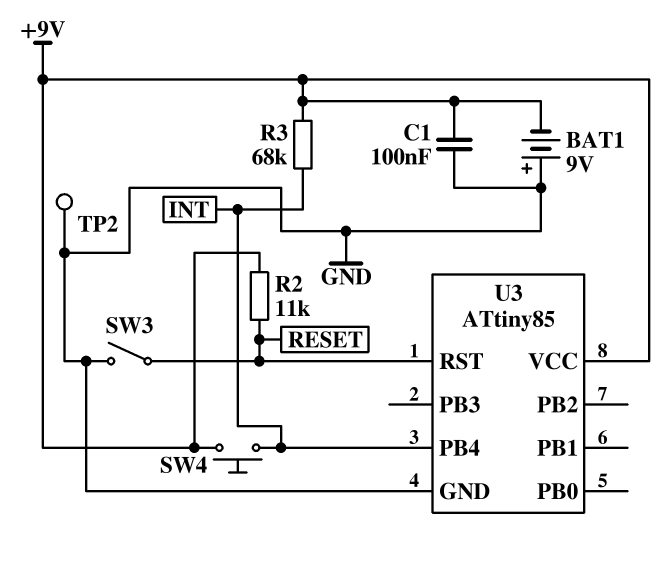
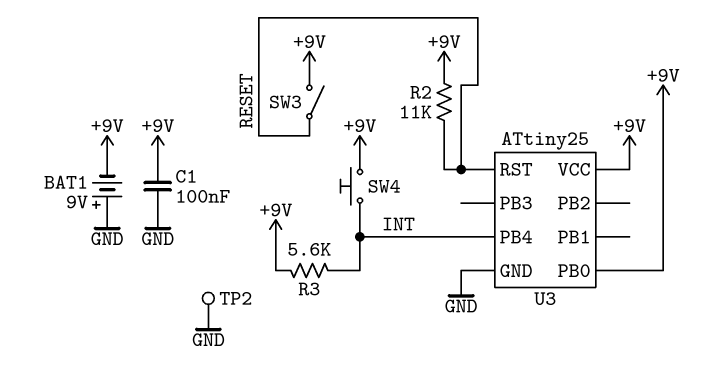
R3: 68k (+9V, INT) -> 5.6k (+9V, INT)
SW3: switch (GND, RESET) -> switch (+9V, RESET)
U3: ATtiny85 -> ATtiny25
U3 pin PB0: none -> +9V

